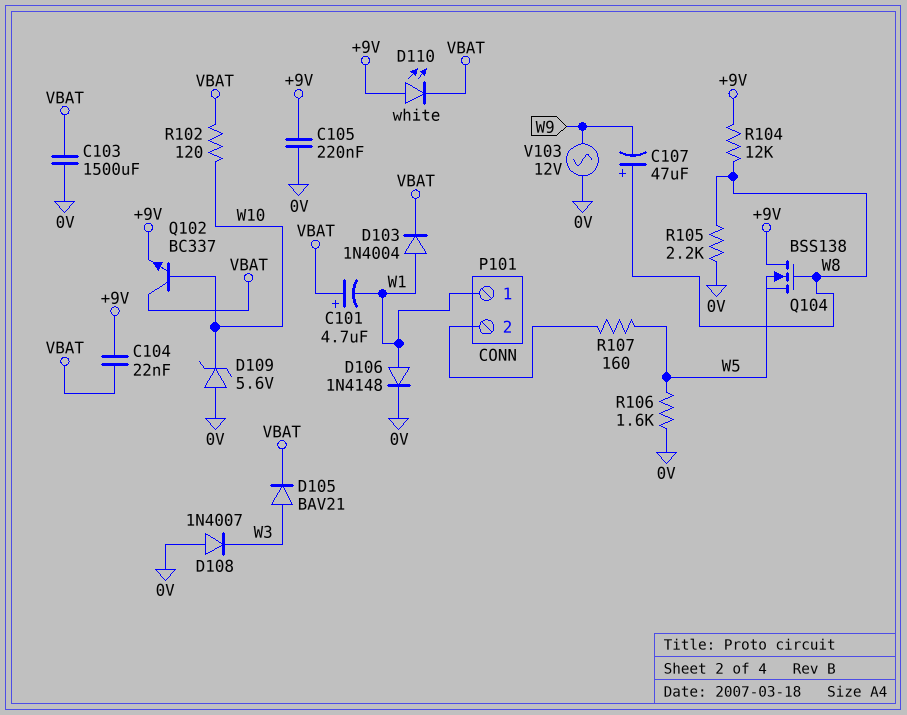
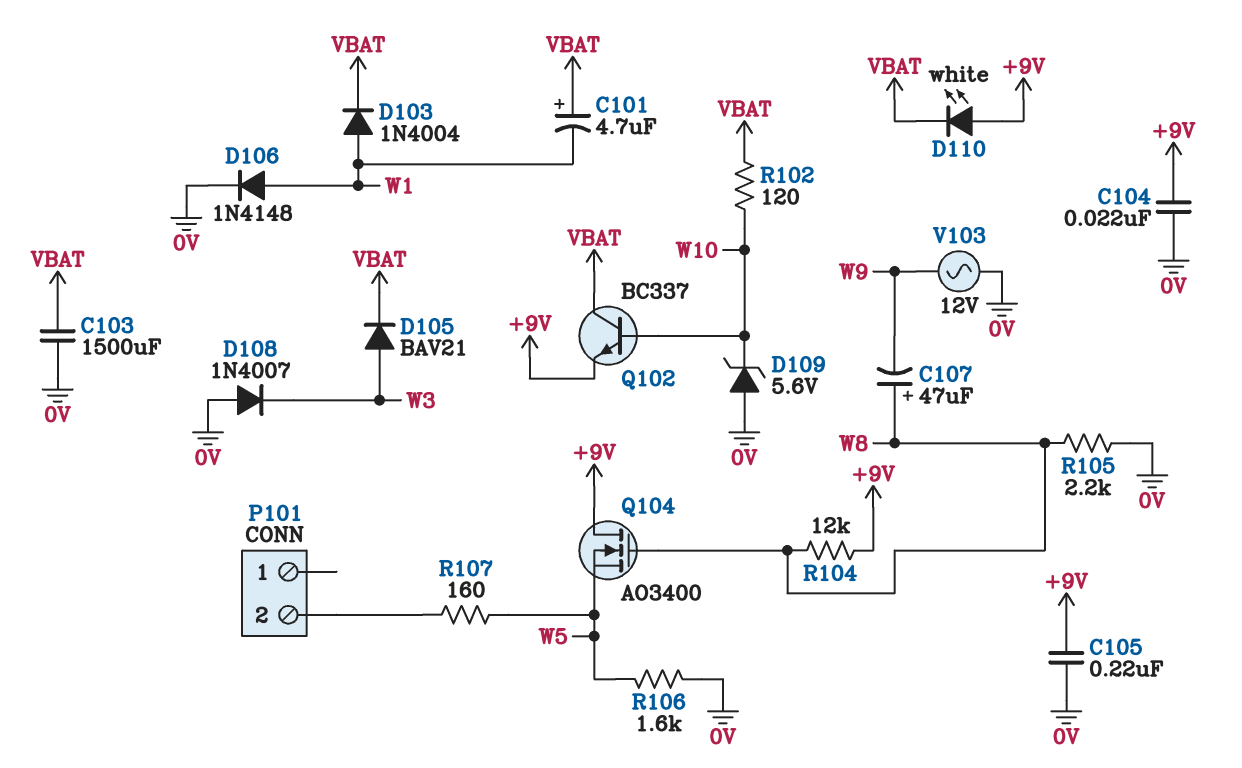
C104: 22nF (+9V, VBAT) -> 22nF (+9V, 0V)
P101 pin 1: W1 -> none
Q104: NMOS BSS138 (G W8, D +9V, S W5) -> NMOS AO3400 (G W8, D +9V, S W5)

